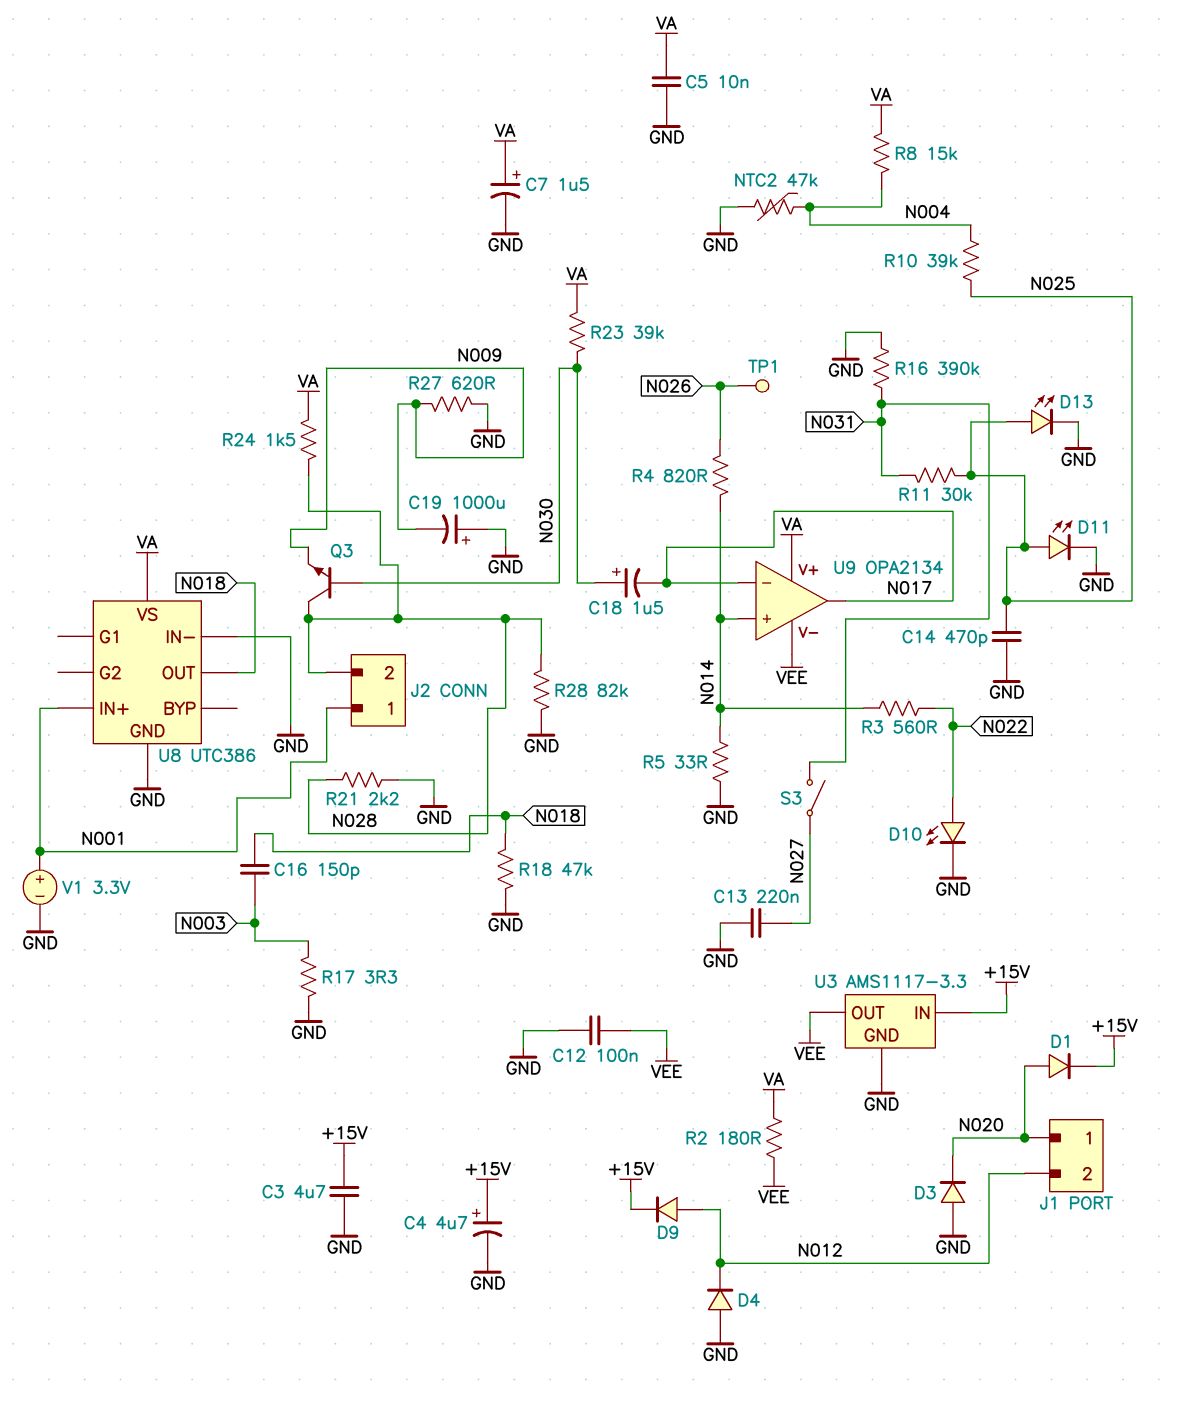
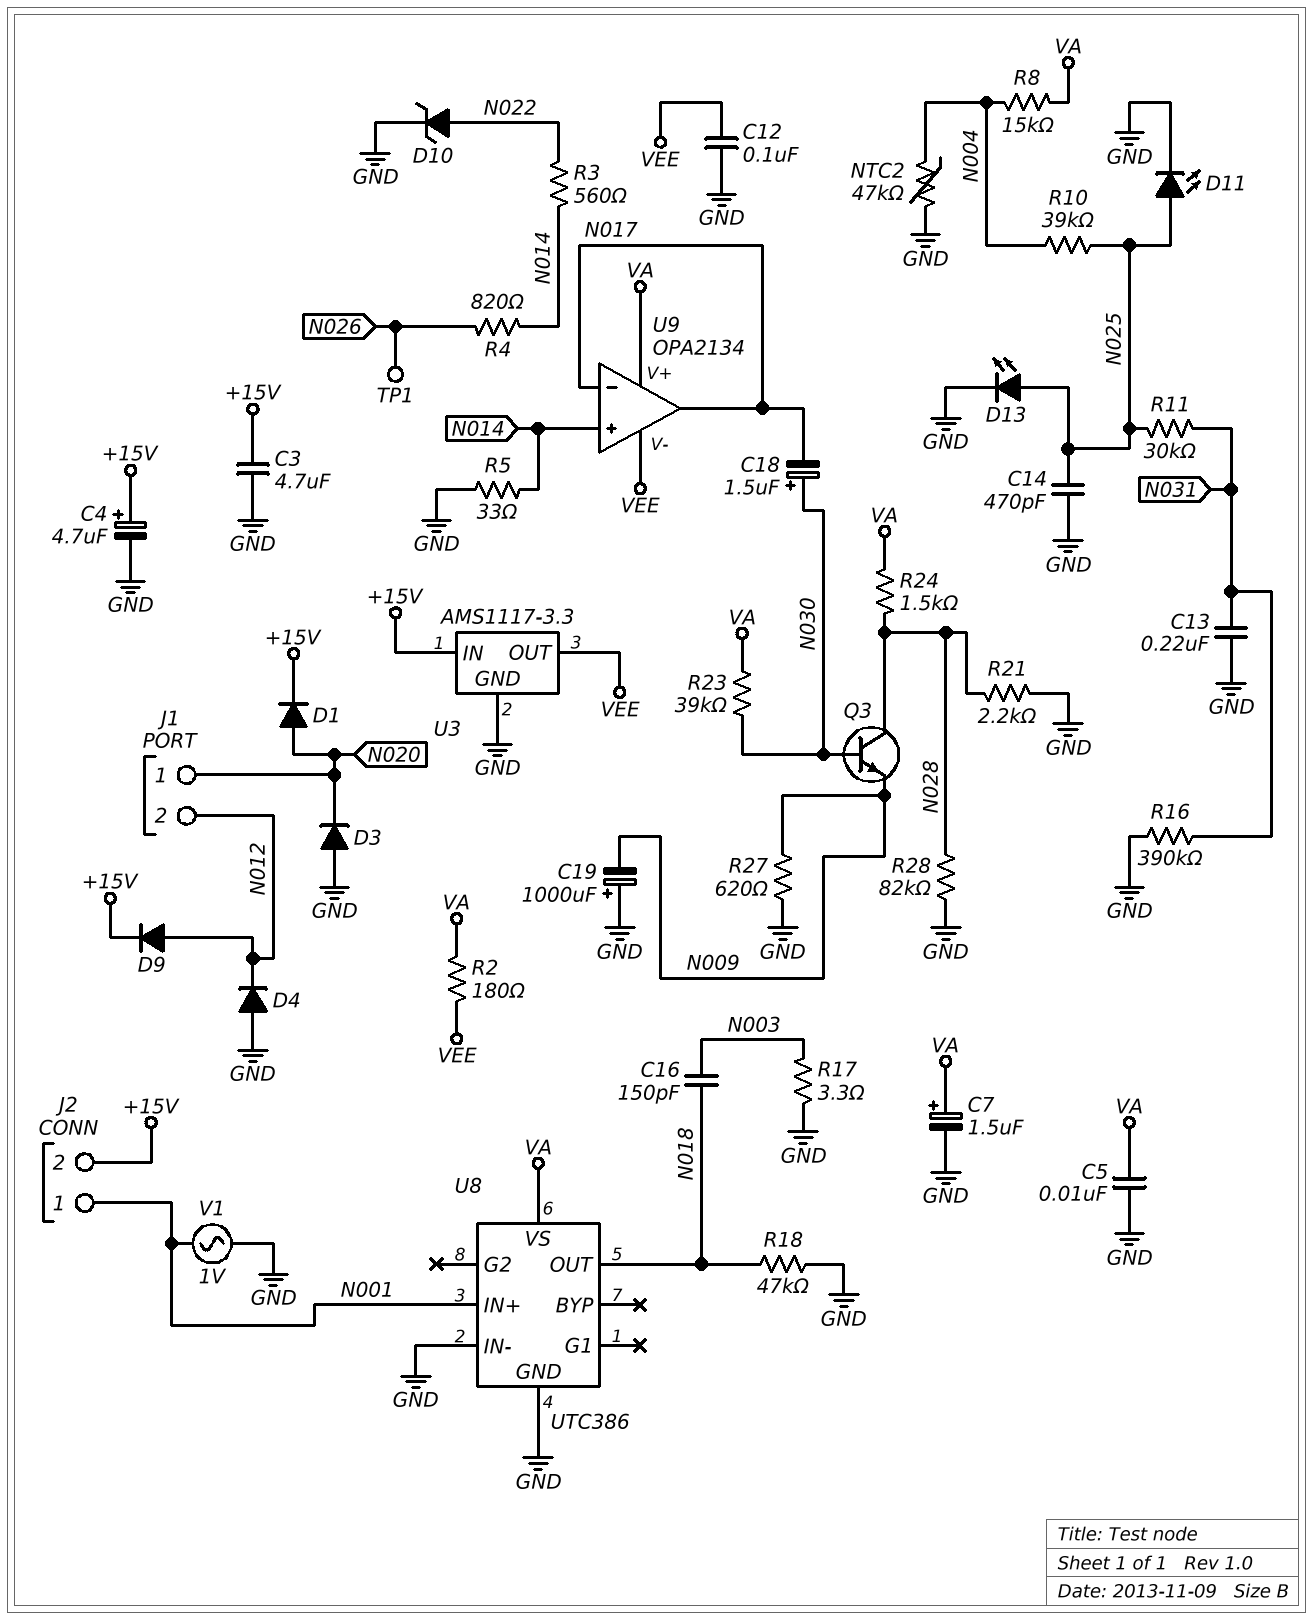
C13: 220nF (GND, N027) -> 220nF (GND, N031)
D10: LED (A N022, K GND) -> zener (A N022, K GND)
J2 pin 2: N028 -> +15V
S3: switch (N027, N031) -> none
V1: 3.3V (plus N001, minus GND) -> AC 1V (GND, N001)

